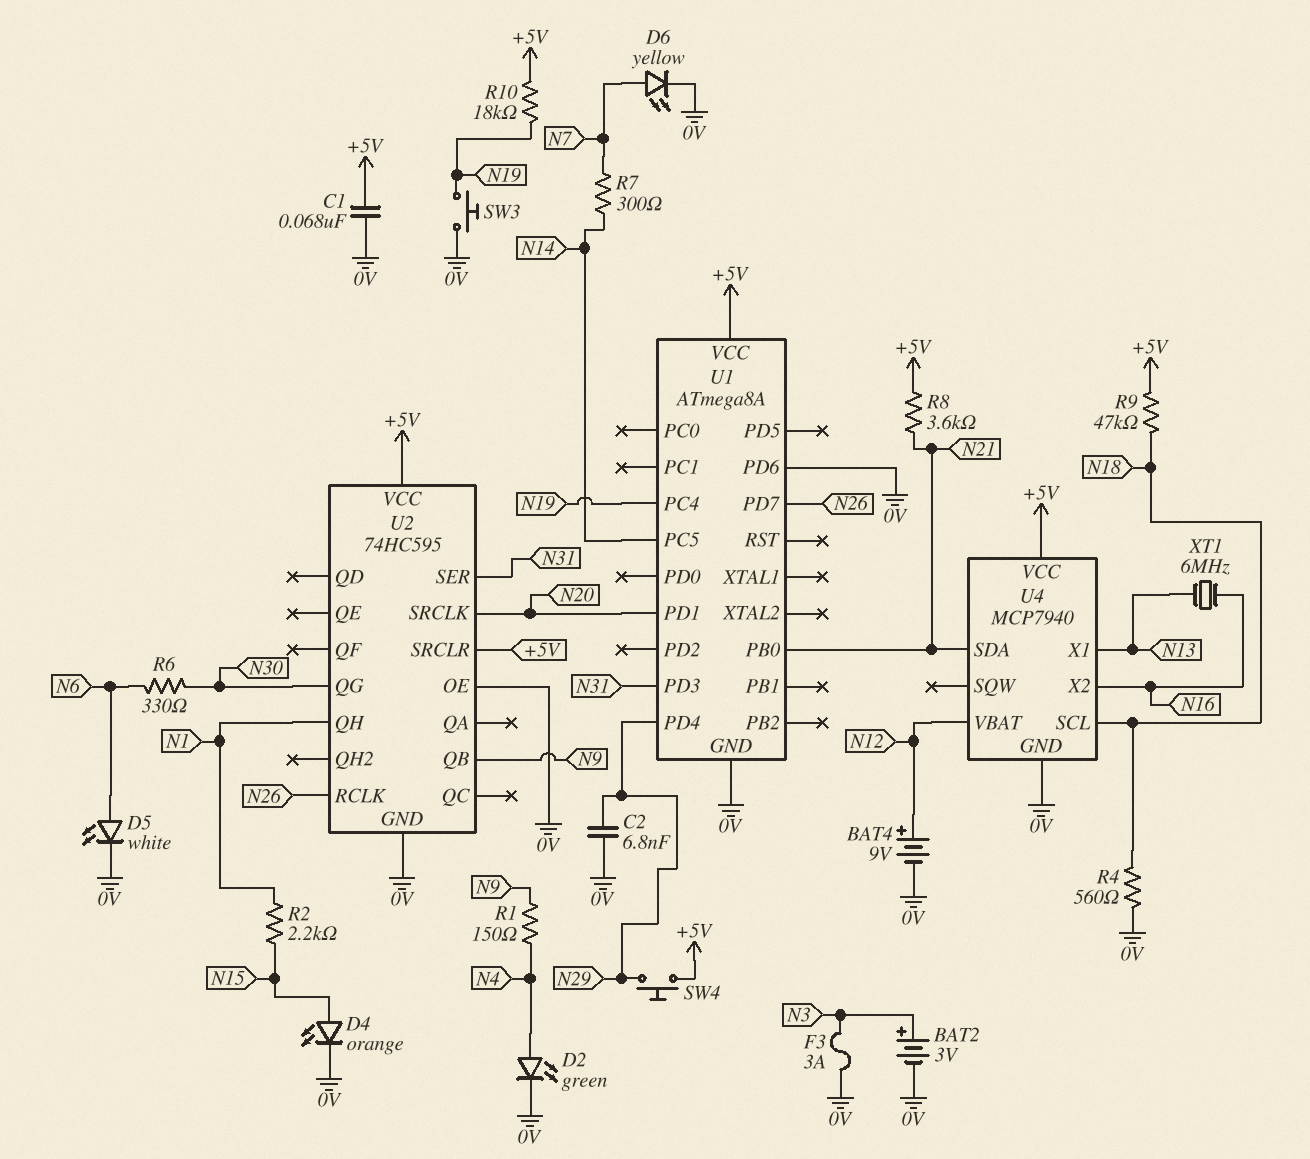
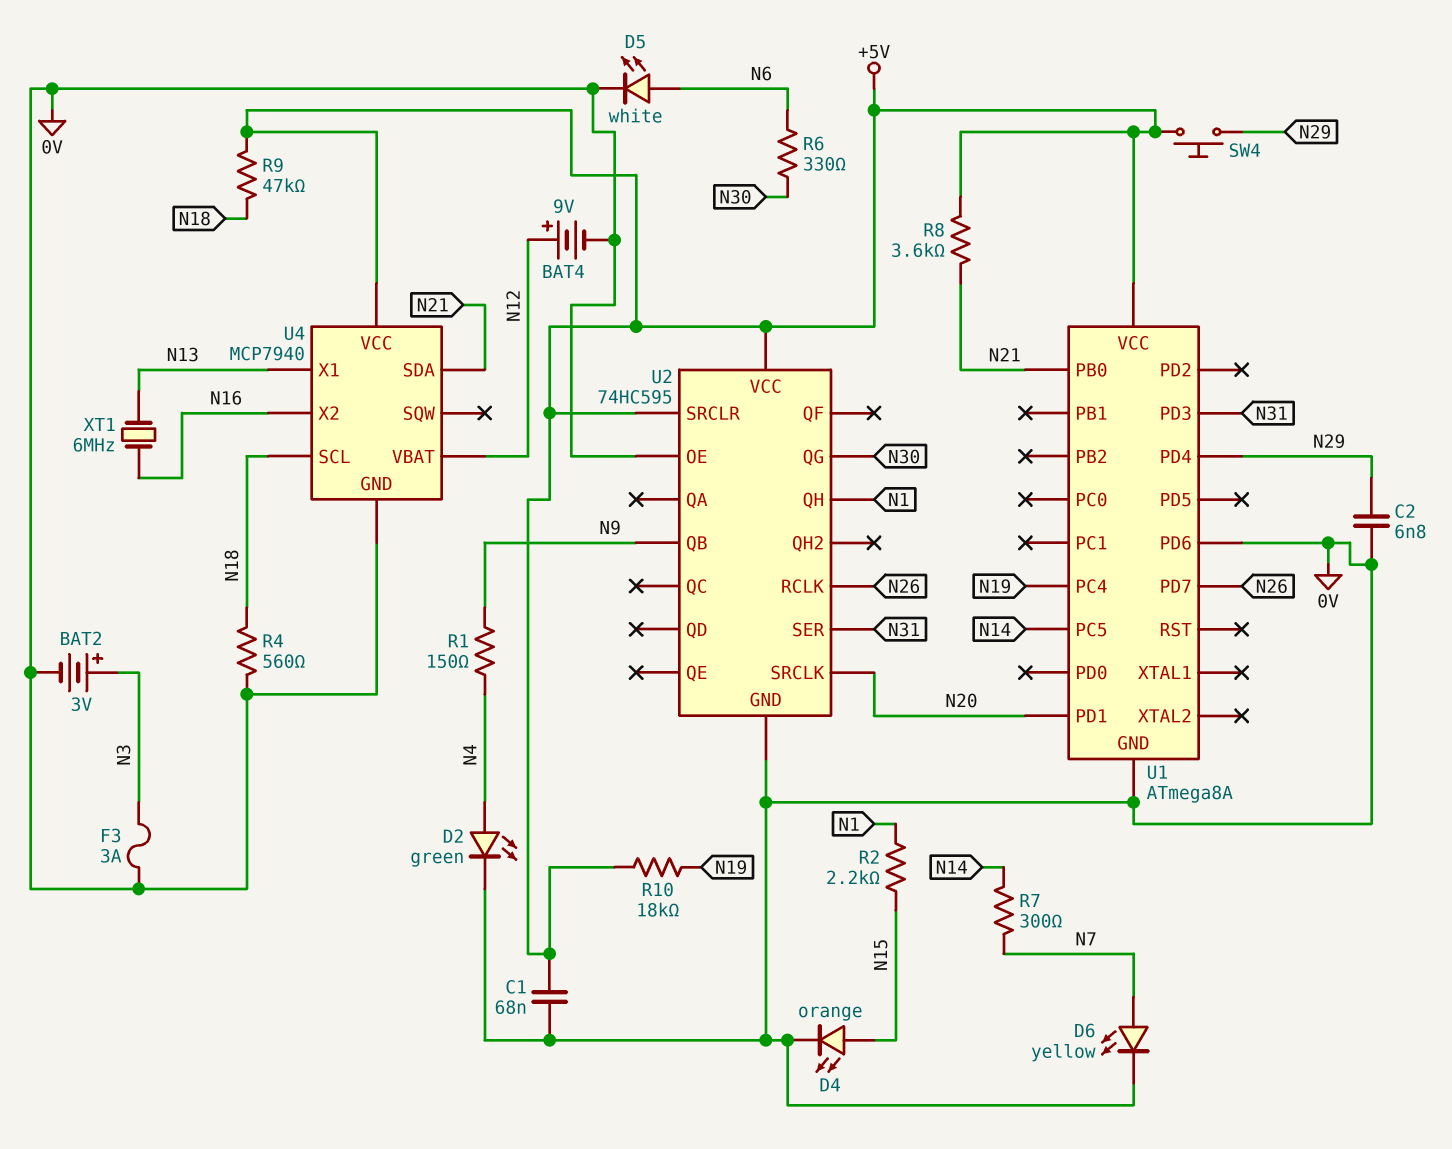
SW3: button (0V, N19) -> none

